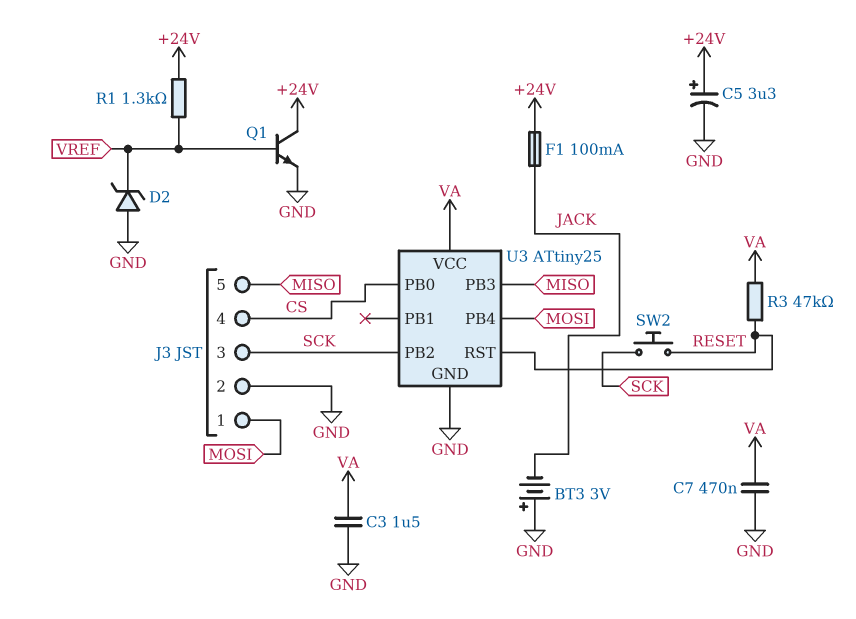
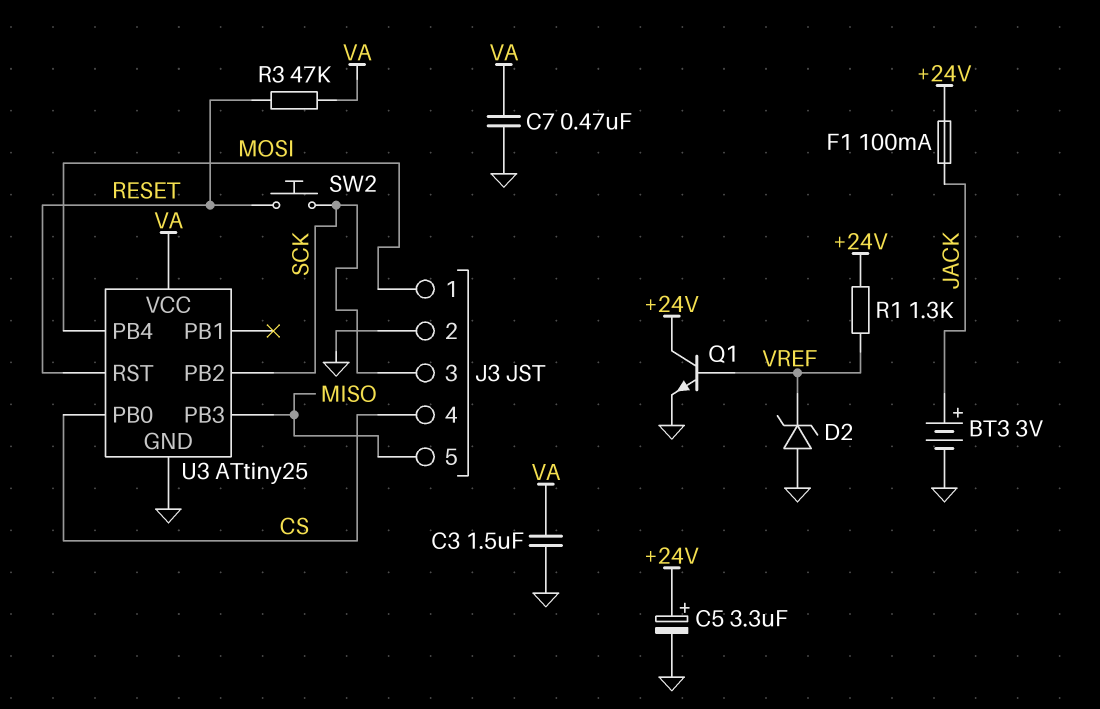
BT3: 3V (plus GND, minus JACK) -> 3V (plus JACK, minus GND)

